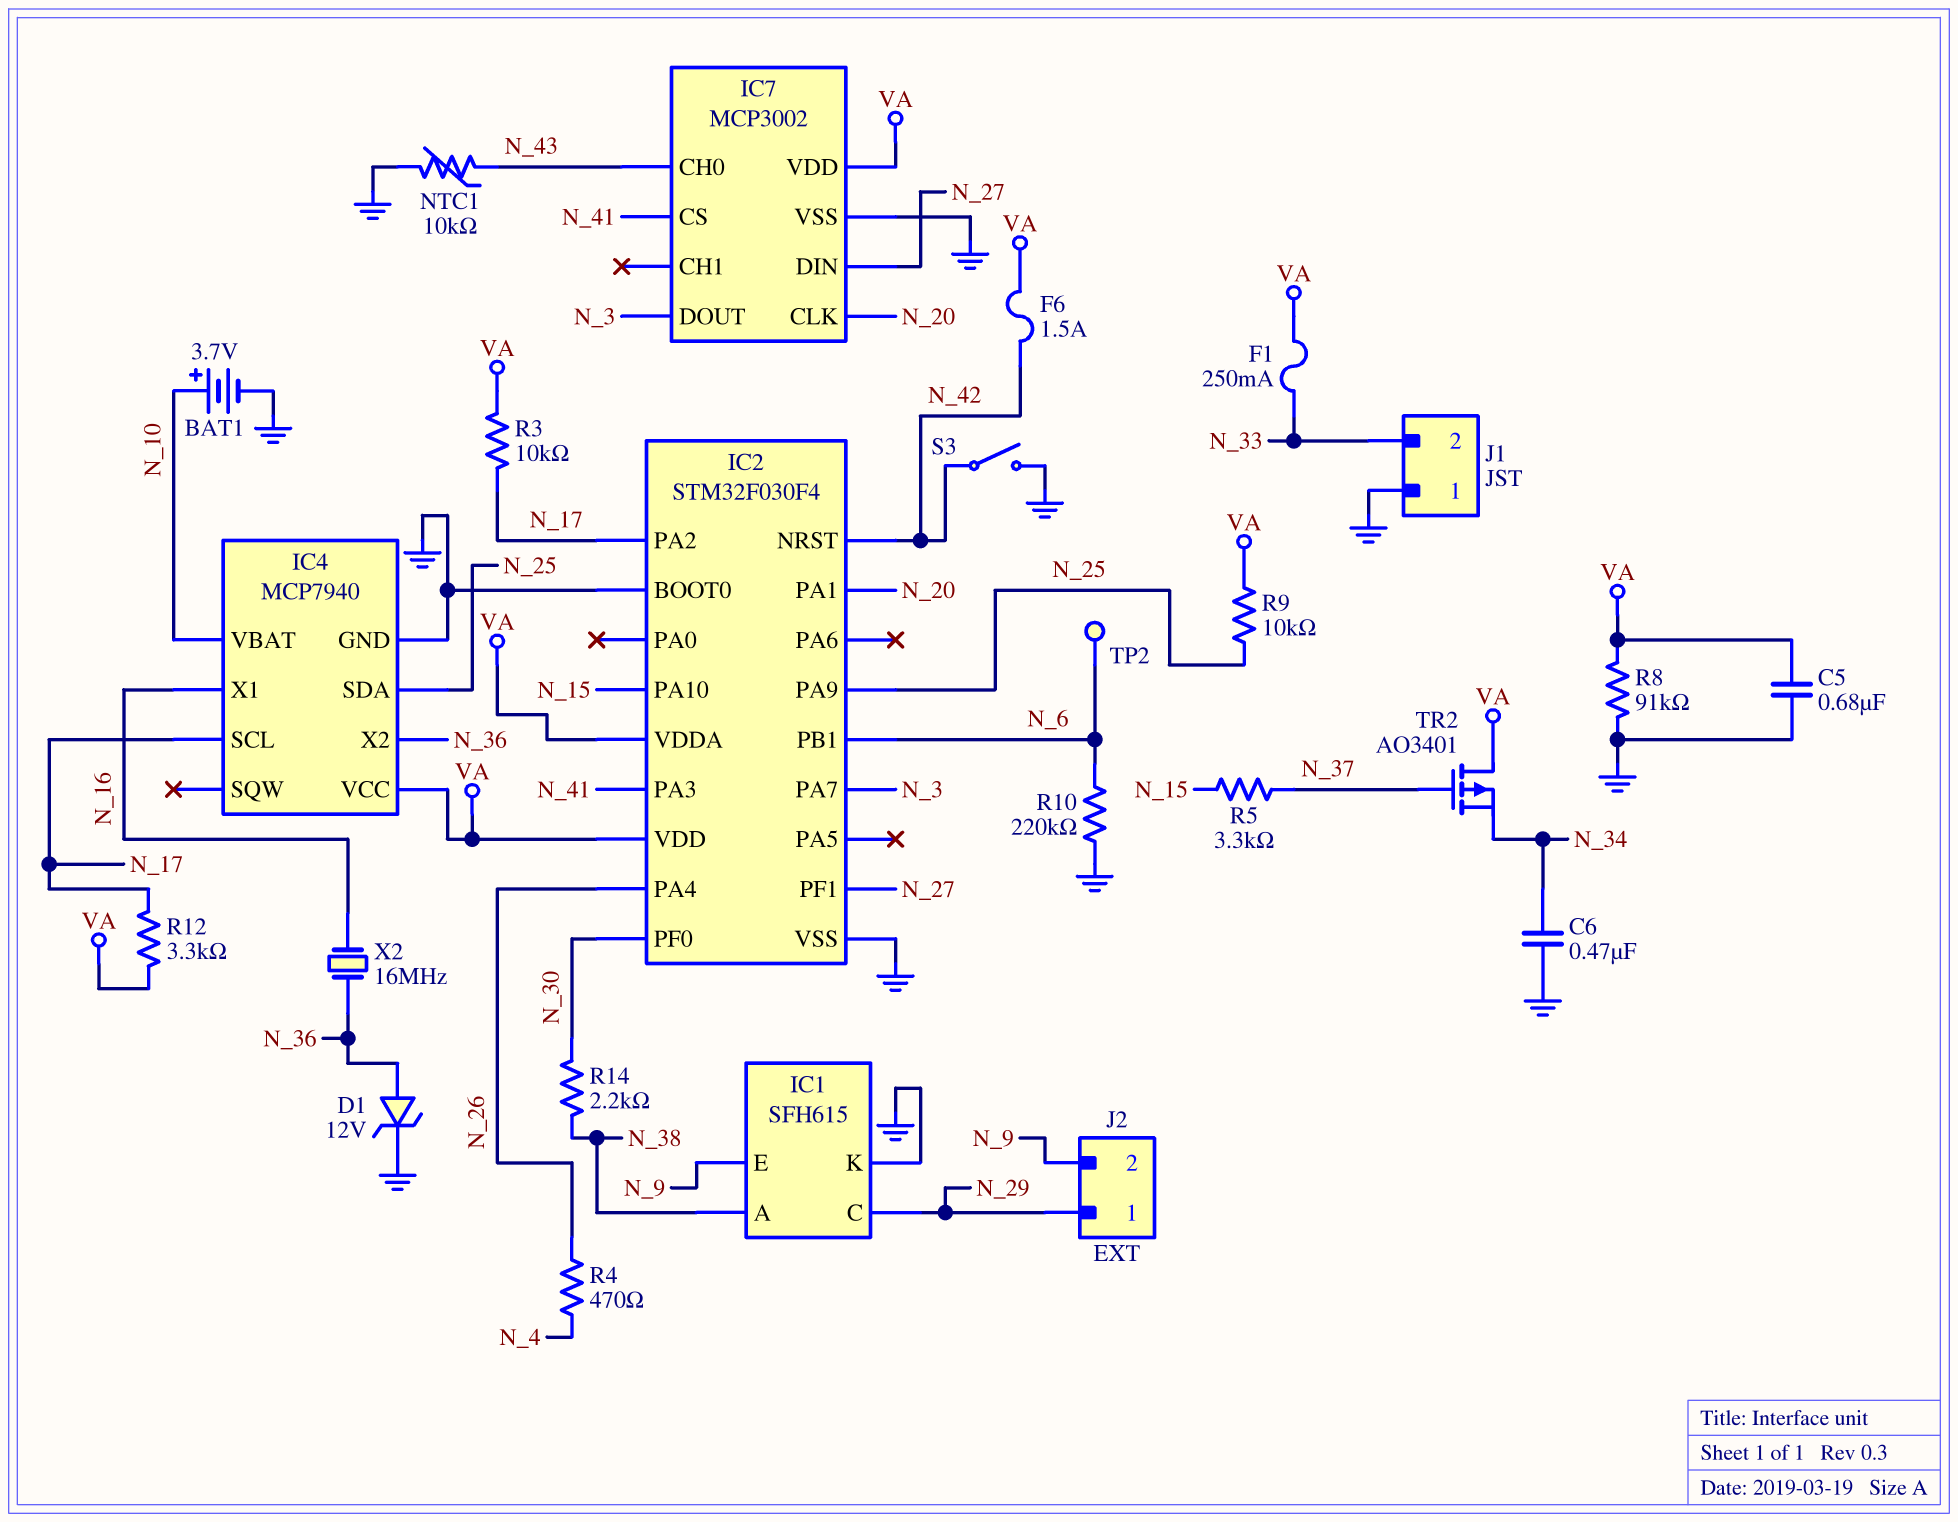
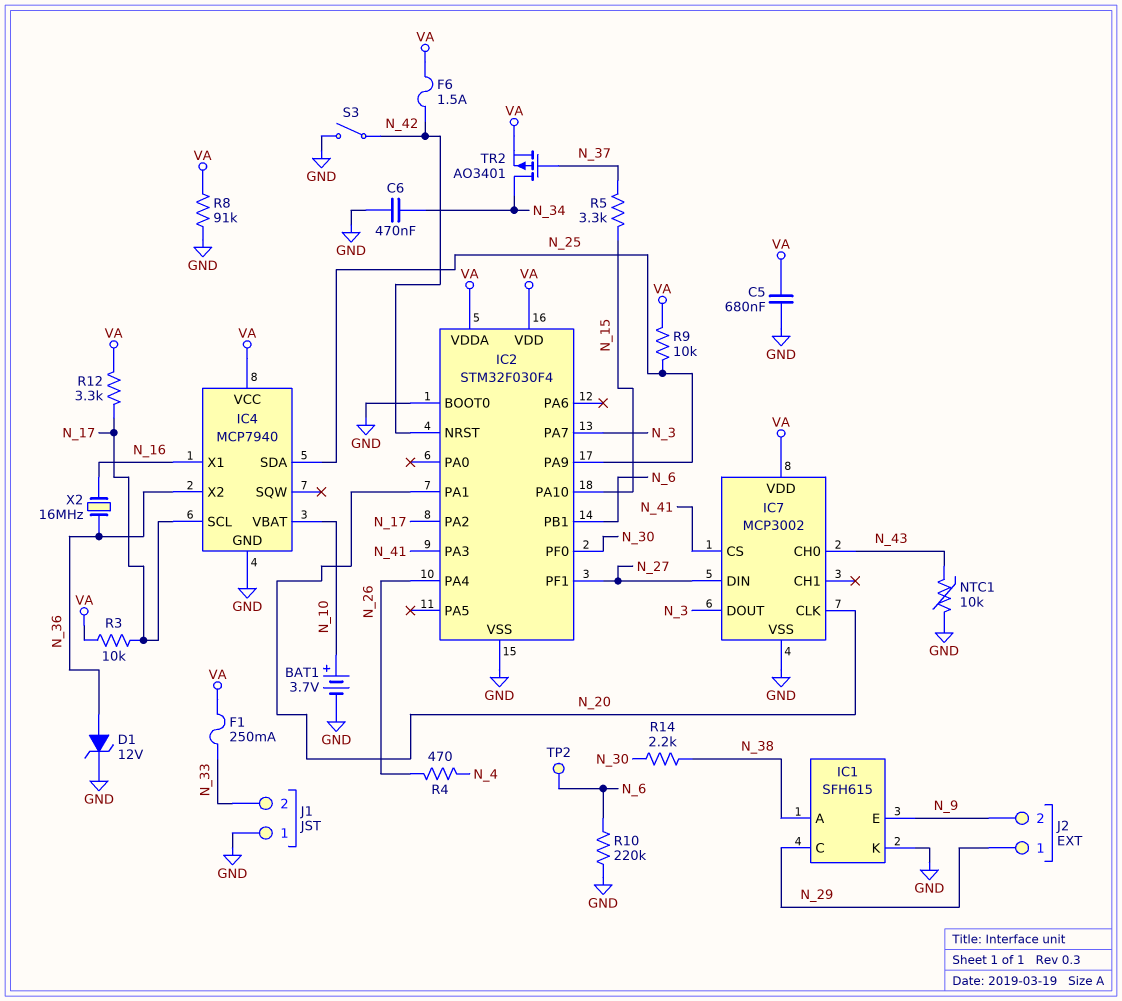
TR2: PMOS AO3401 (G N_37, D VA, S N_34) -> PMOS AO3401 (G N_37, D N_34, S VA)

